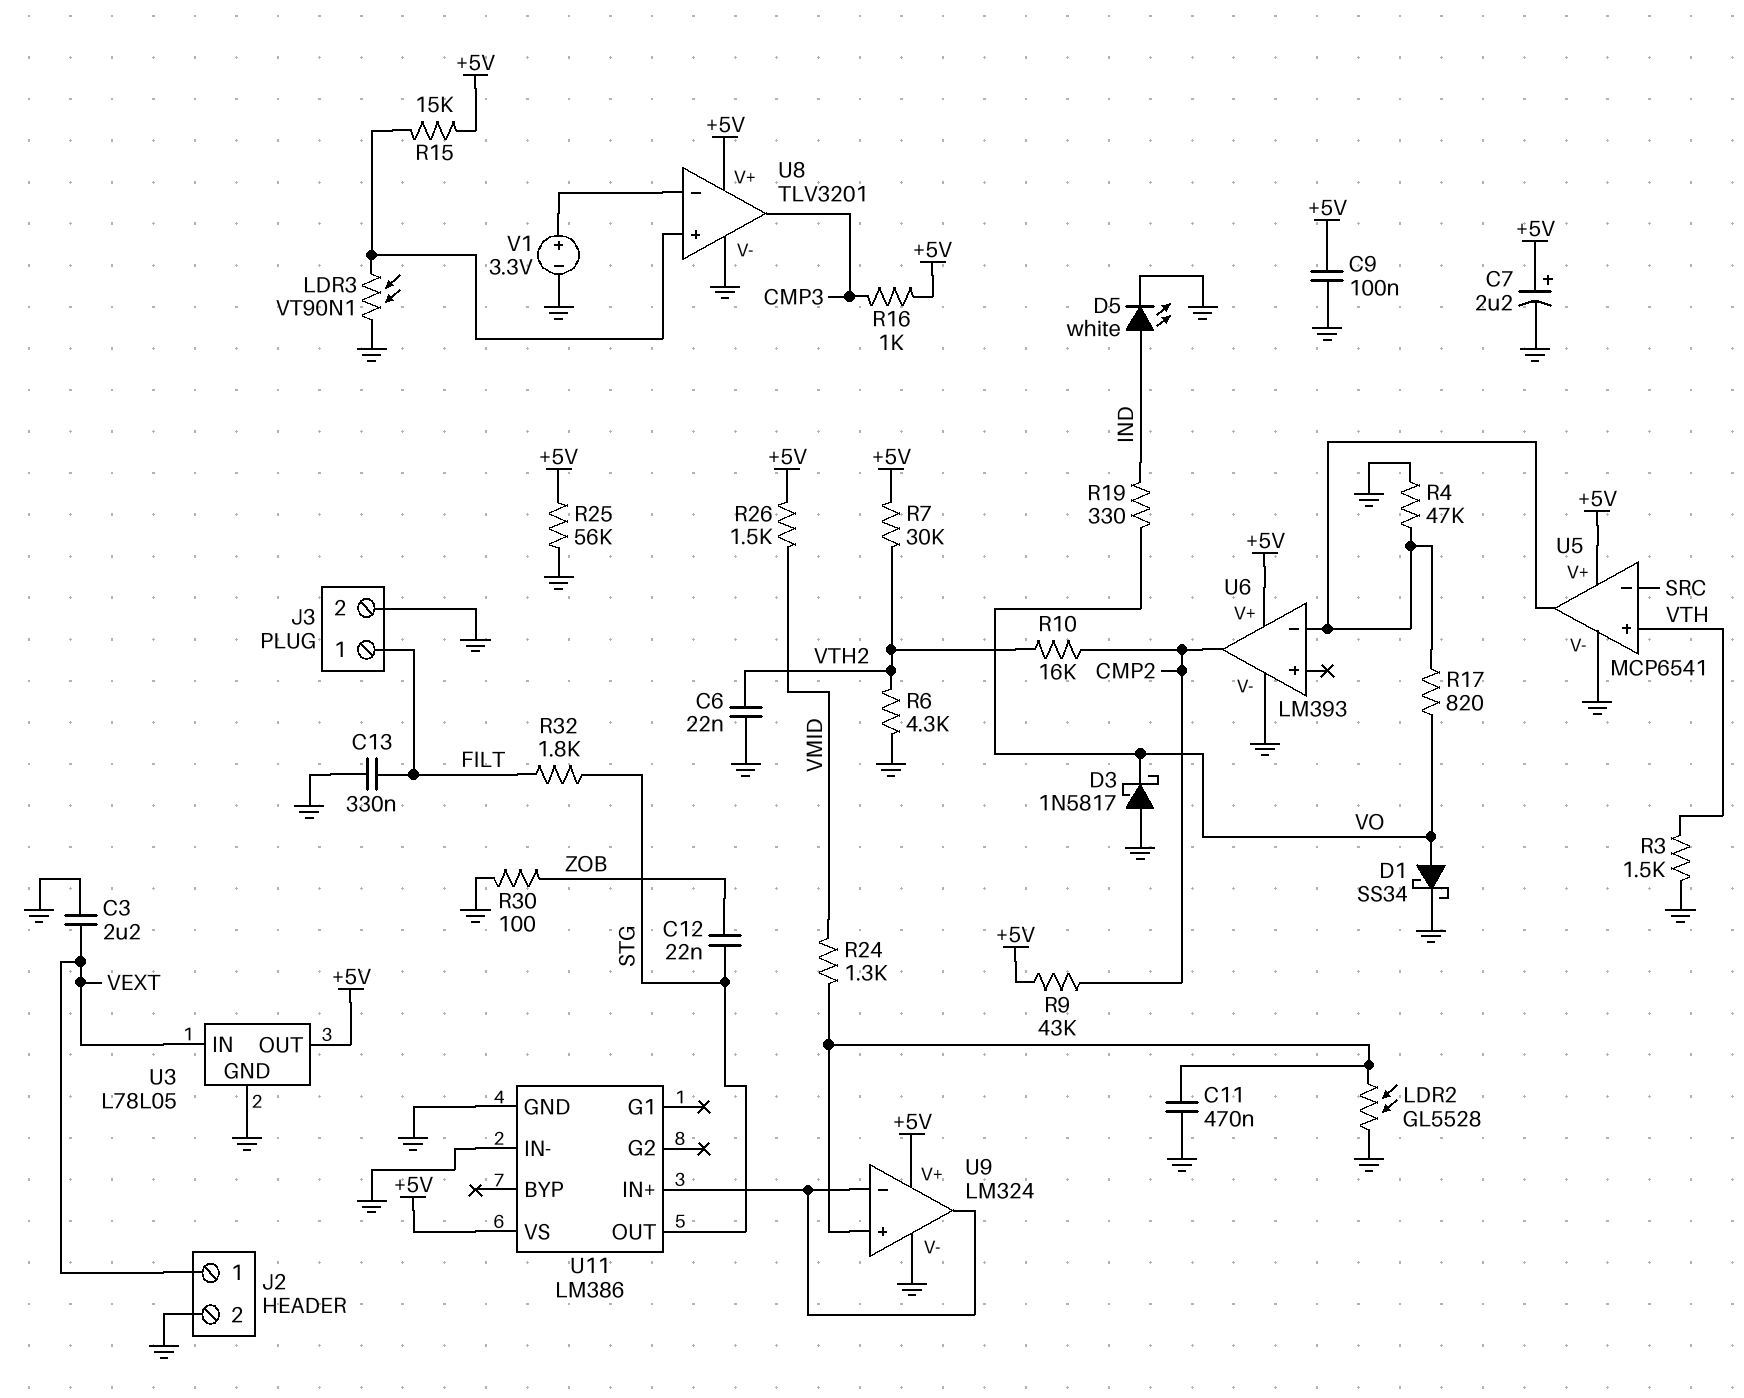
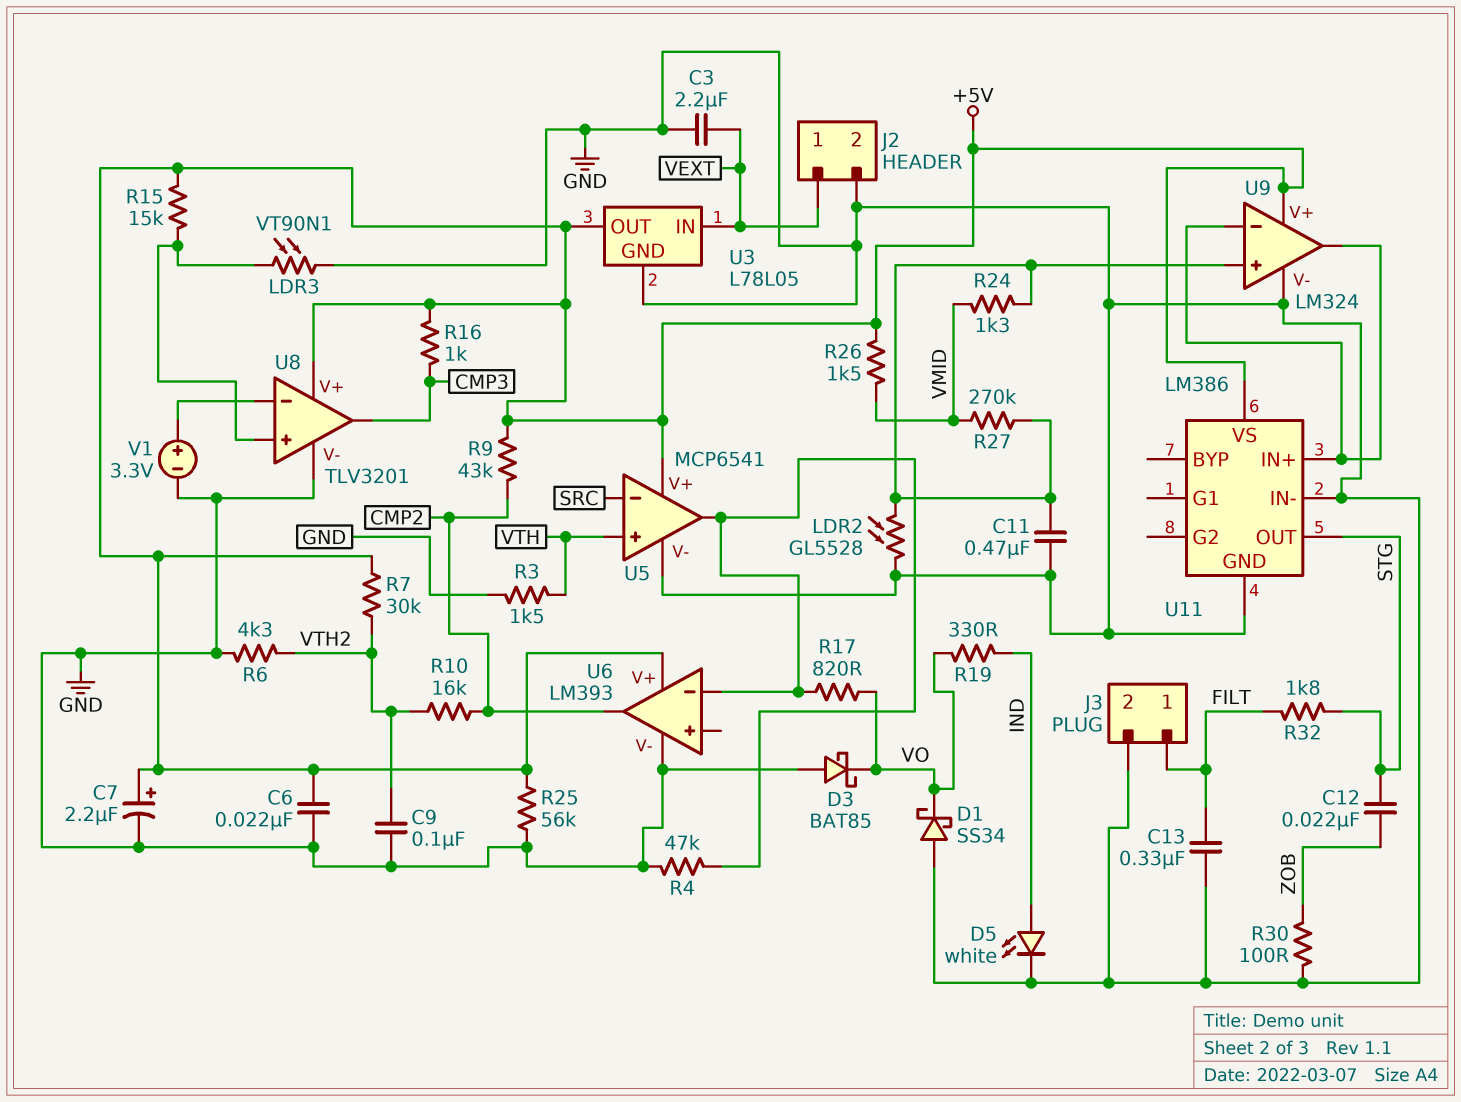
C6: 22nF (GND, VTH2) -> 22nF (+5V, GND)
C9: 100nF (+5V, GND) -> 100nF (GND, VTH2)
D1: schottky SS34 (A VO, K GND) -> schottky SS34 (A GND, K VO)
D3: schottky 1N5817 (A GND, K VO) -> schottky BAT85 (A GND, K VO)
R27: none -> 270k (U9/in+, VMID)

